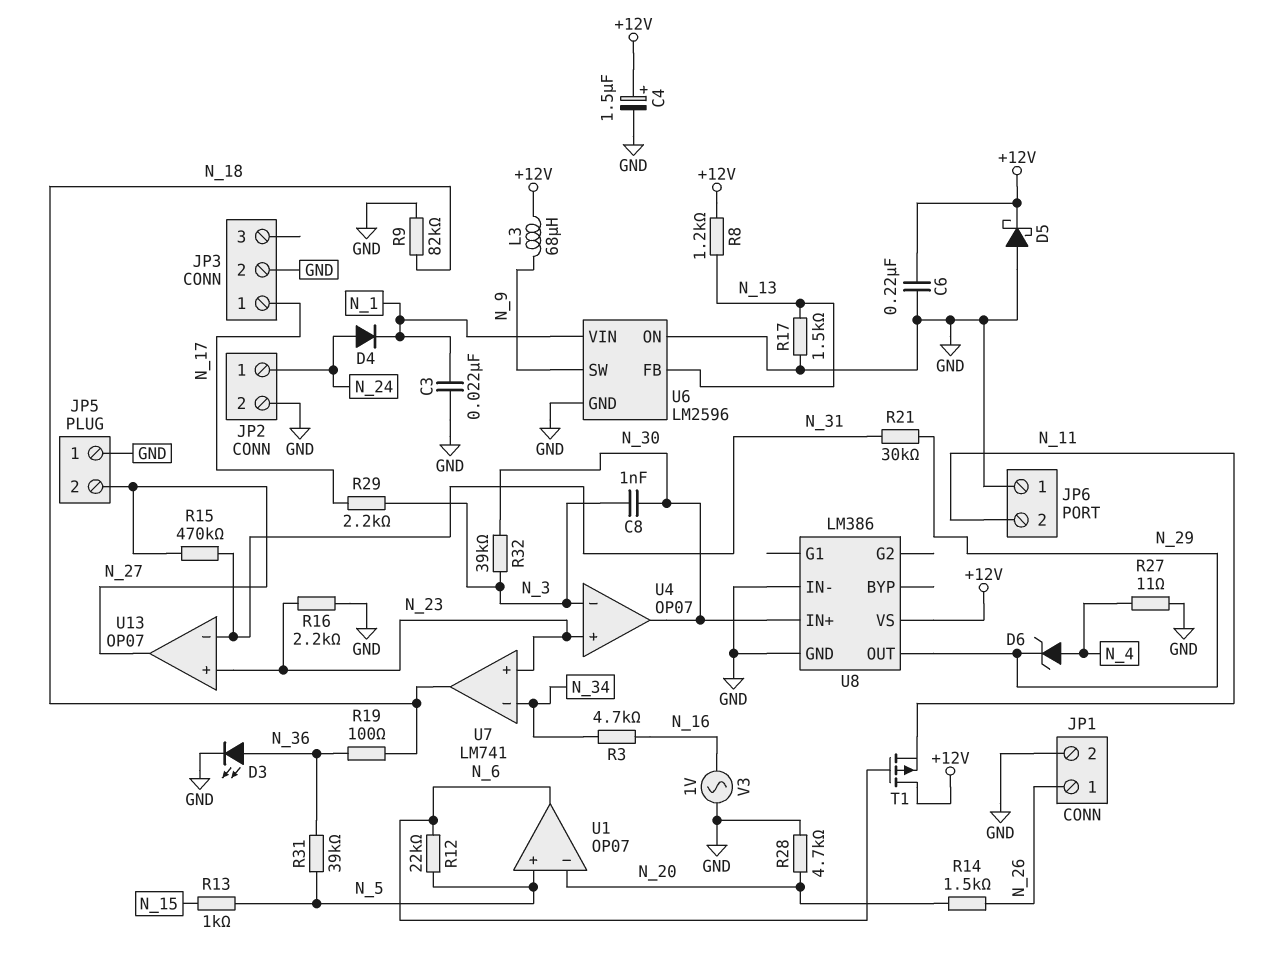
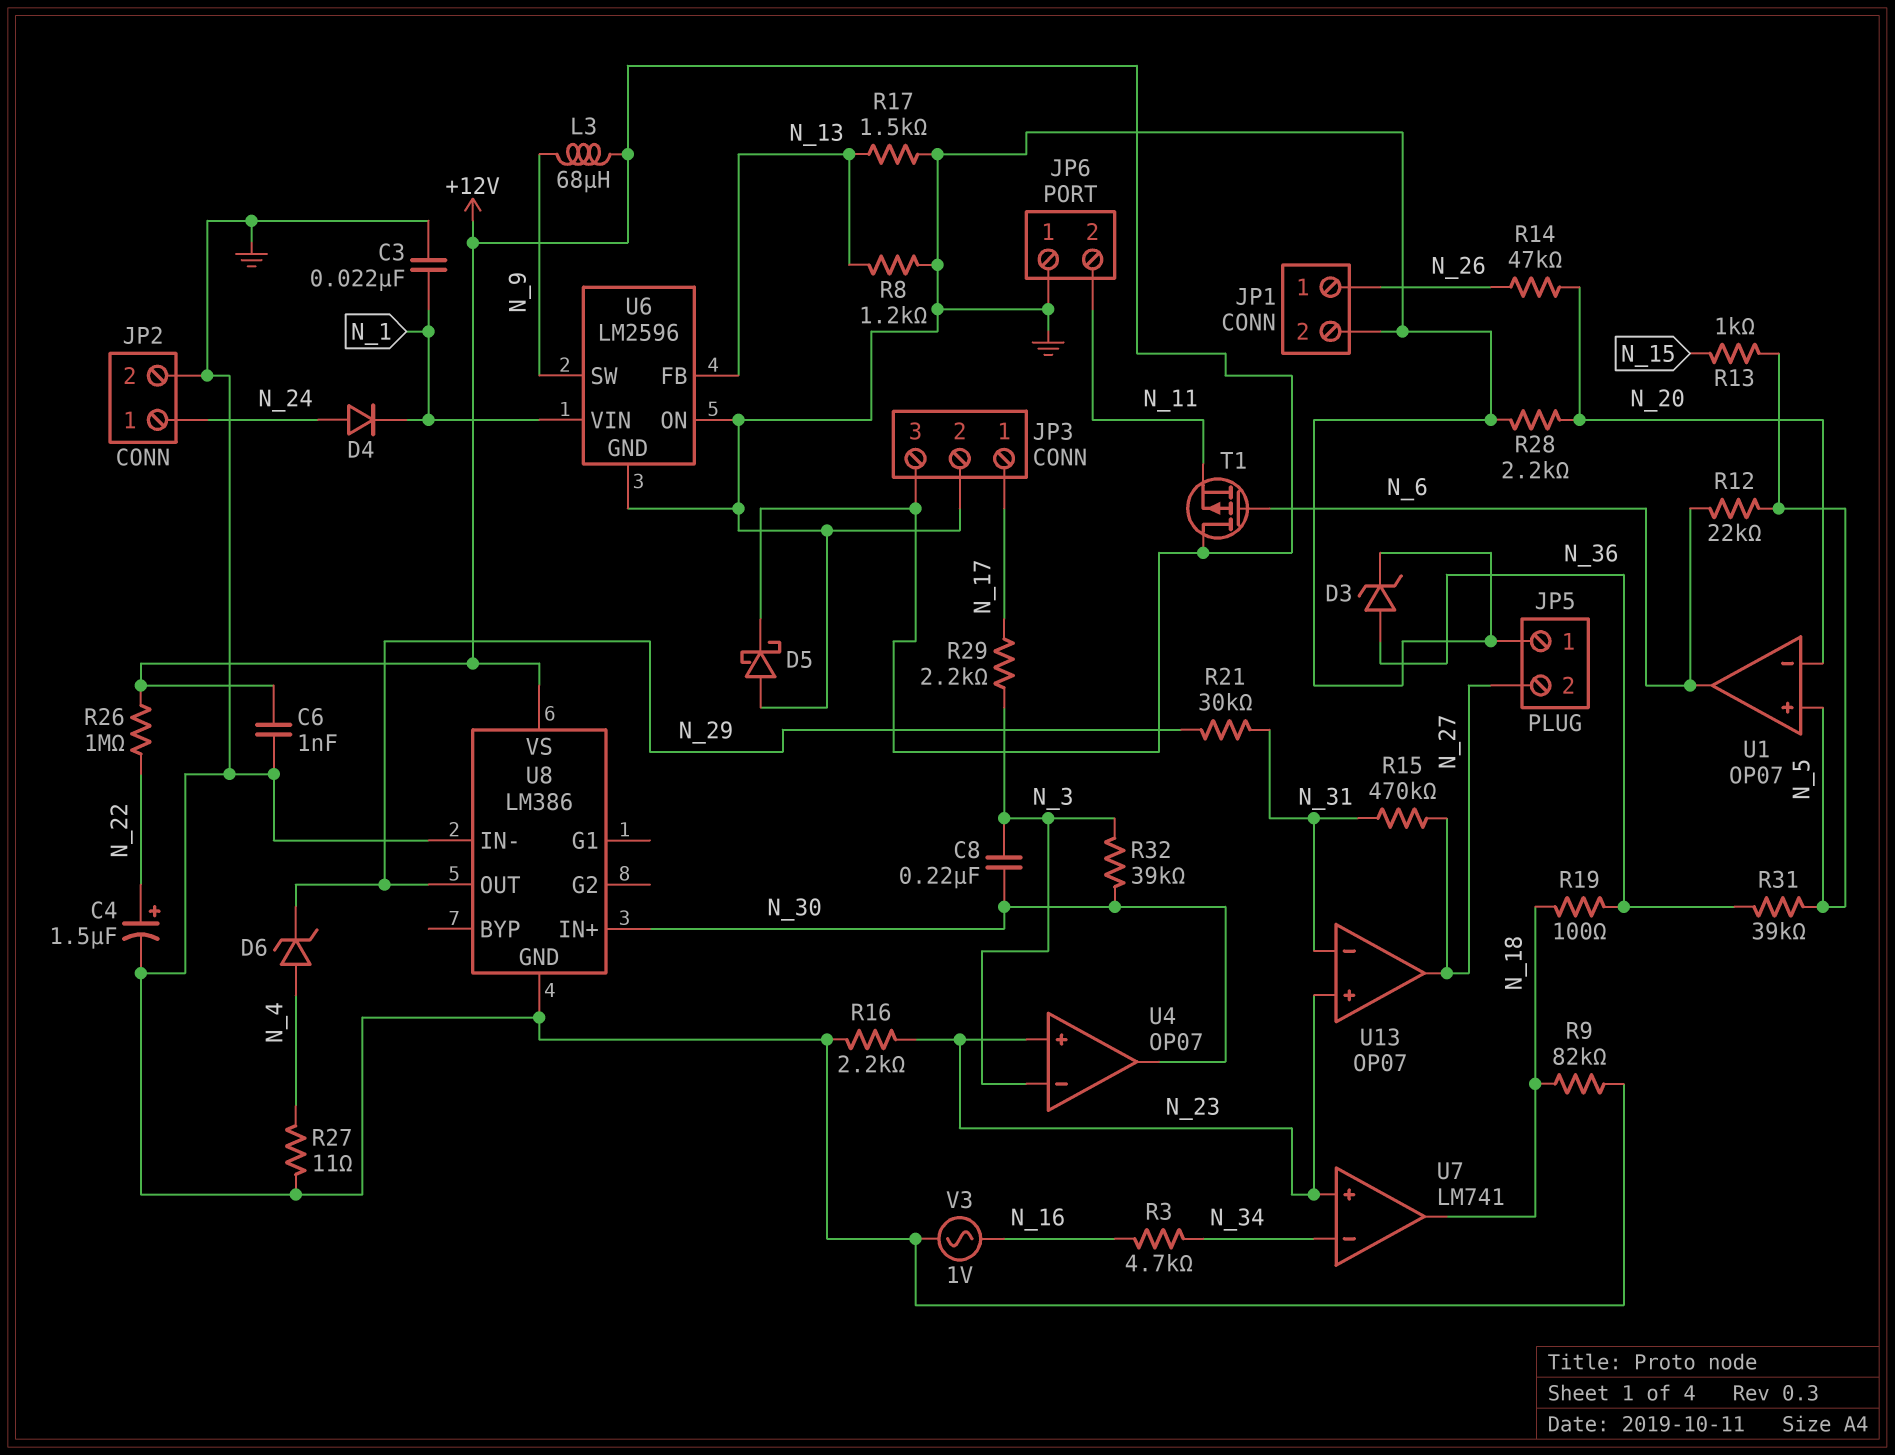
C4: 1.5uF (plus +12V, minus GND) -> 1.5uF (plus N_22, minus GND)
C6: 220nF (+12V, GND) -> 1nF (+12V, GND)
C8: 1nF (N_3, N_30) -> 220nF (N_3, N_30)
D3: LED (A N_36, K GND) -> zener (A N_36, K GND)
JP3 pin 3: none -> +12V
R8: 1.2k (+12V, N_13) -> 1.2k (GND, N_13)
R14: 1.5k (N_20, N_26) -> 47k (N_20, N_26)
R26: none -> 1M (+12V, N_22)
R28: 4.7k (GND, N_20) -> 2.2k (GND, N_20)

